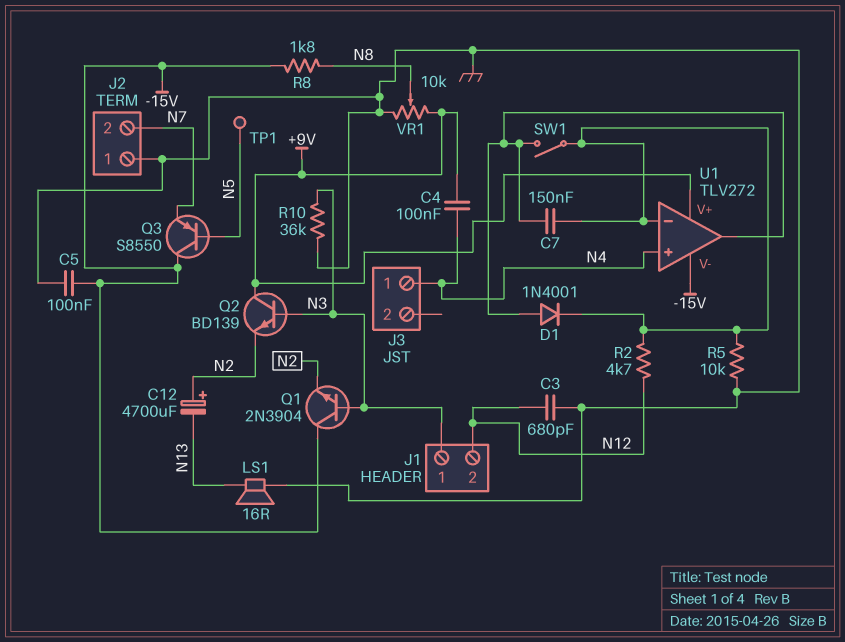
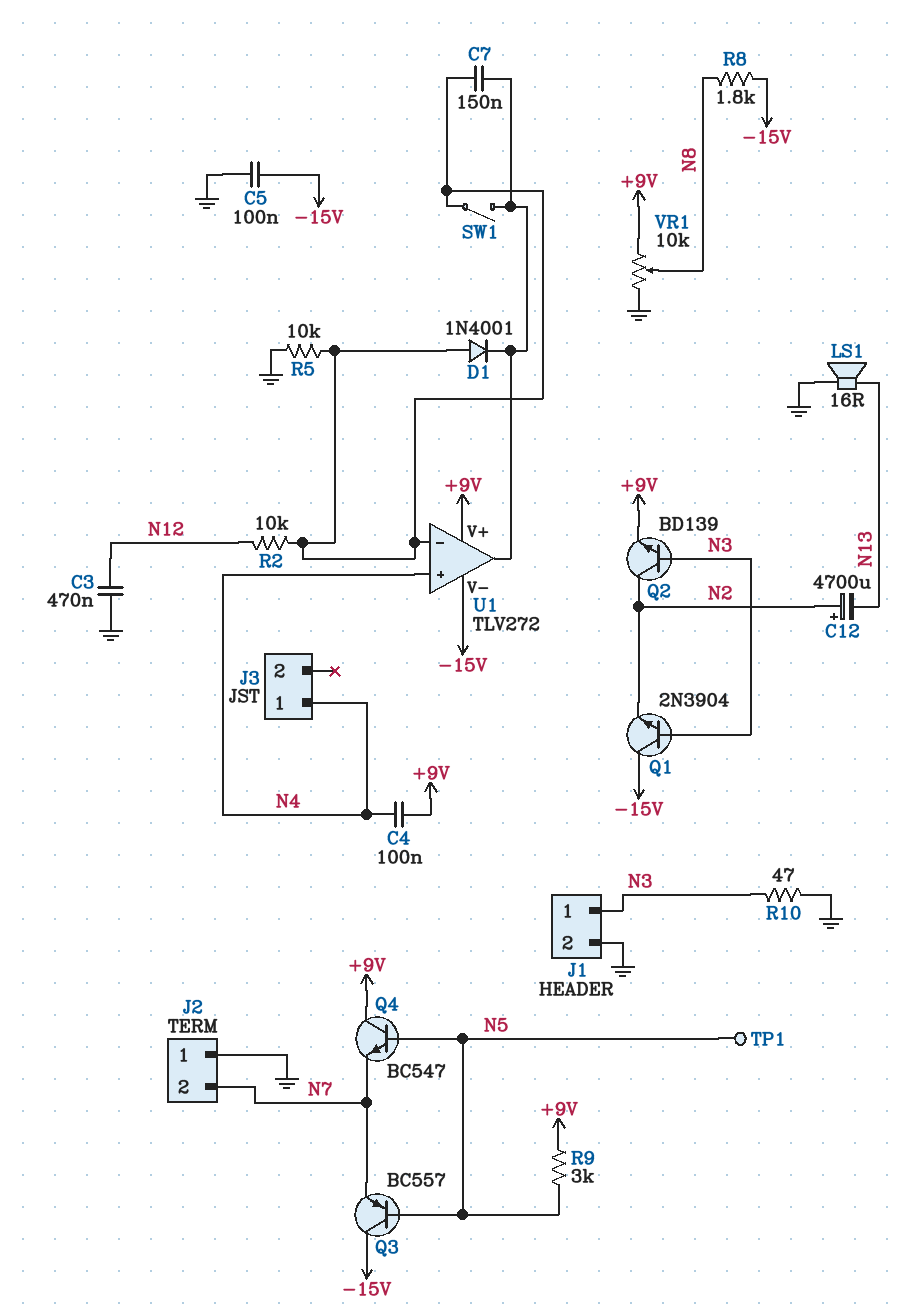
C3: 680pF (GND, N12) -> 470nF (GND, N12)
D1: diode 1N4001 (A U1/out, K U1/in-) -> diode 1N4001 (A U1/in-, K U1/out)
J1 pin 2: N12 -> GND
Q2: NPN BD139 (B N3, C +9V, E N2) -> NPN BD139 (B N3, C N2, E +9V)
Q3: PNP S8550 (B N5, C -15V, E N7) -> PNP BC557 (B N5, C -15V, E N7)
Q4: none -> NPN BC547 (B N5, C +9V, E N7)
R2: 4.7k (N12, U1/in-) -> 10k (N12, U1/in-)
R9: none -> 3k (+9V, N5)
R10: 36k (GND, N3) -> 47 (GND, N3)

